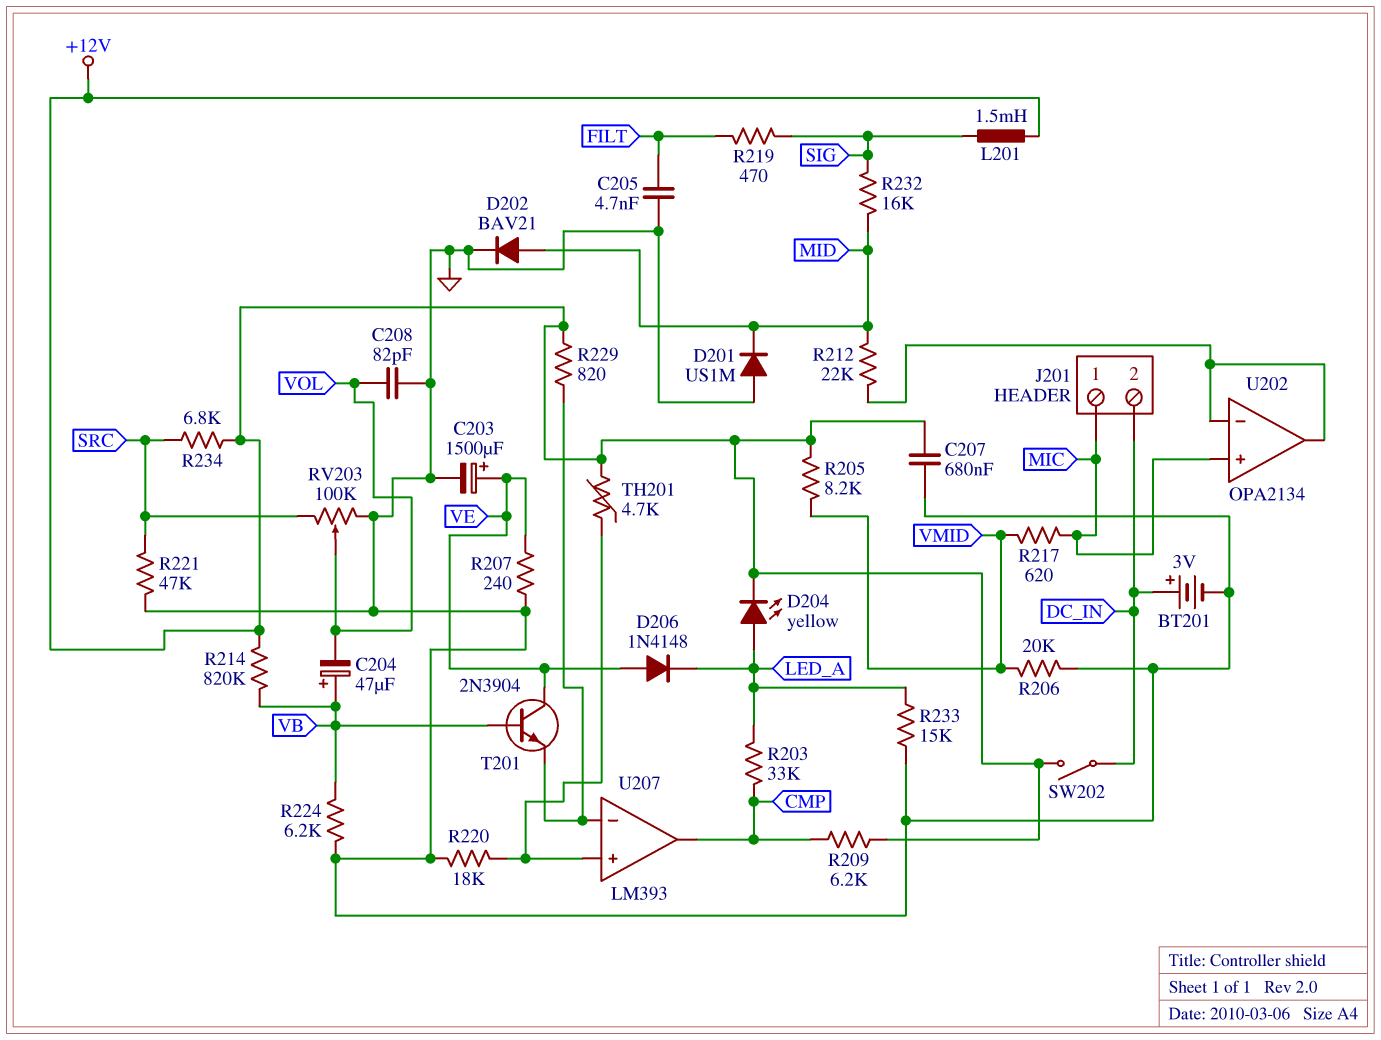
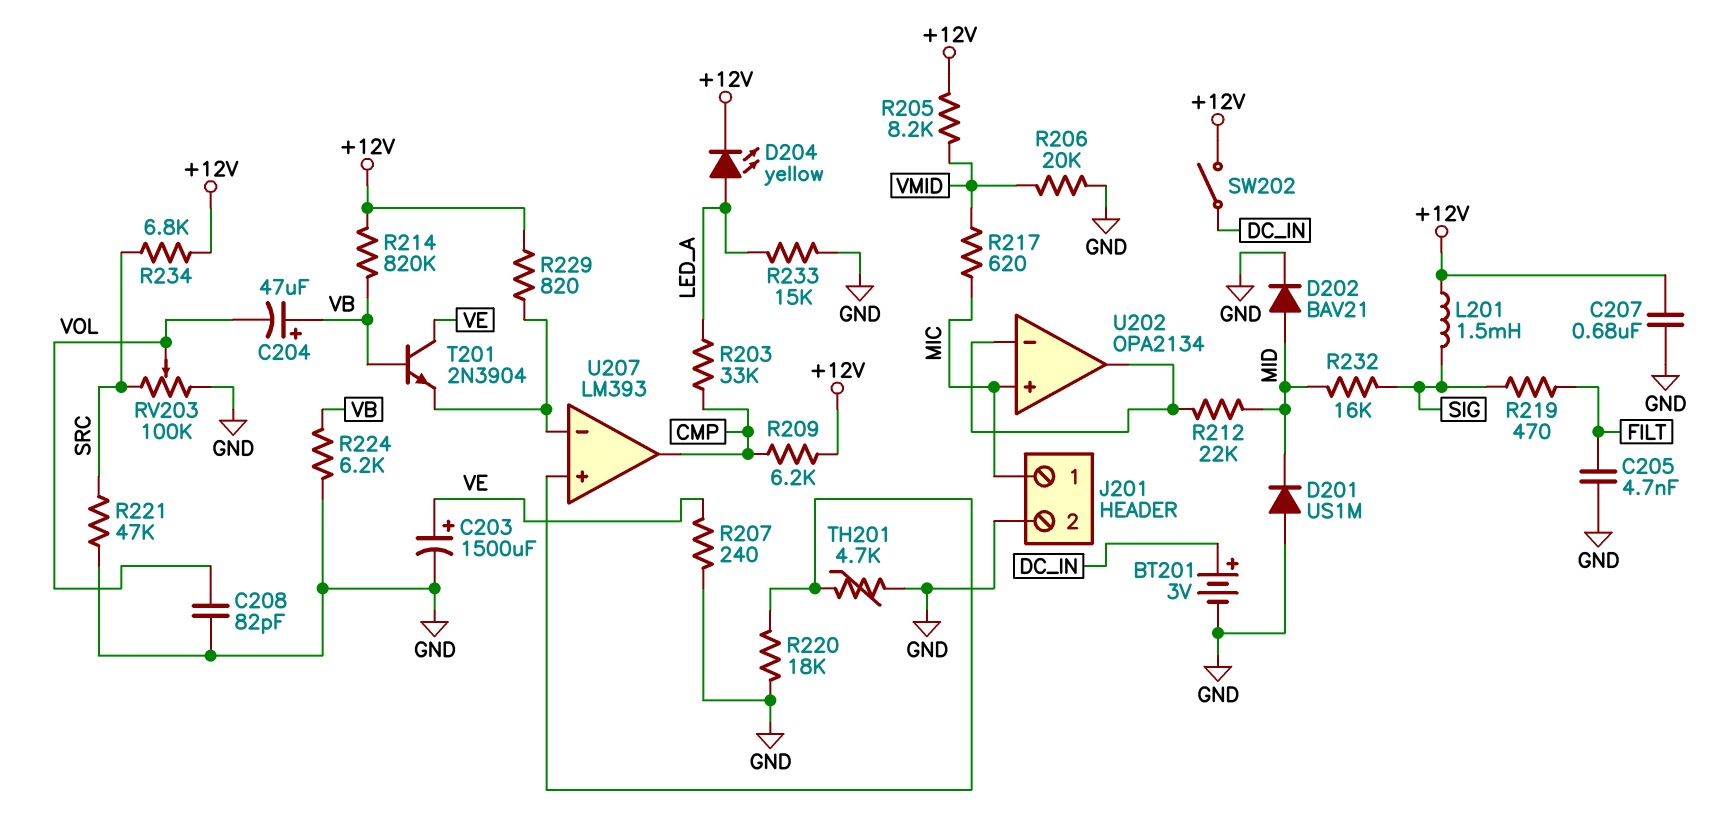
D206: diode 1N4148 (A VE, K LED_A) -> none
J201 pin 2: DC_IN -> GND
TH201: 4.7k (+12V, U207/in+) -> 4.7k (GND, U207/in+)

